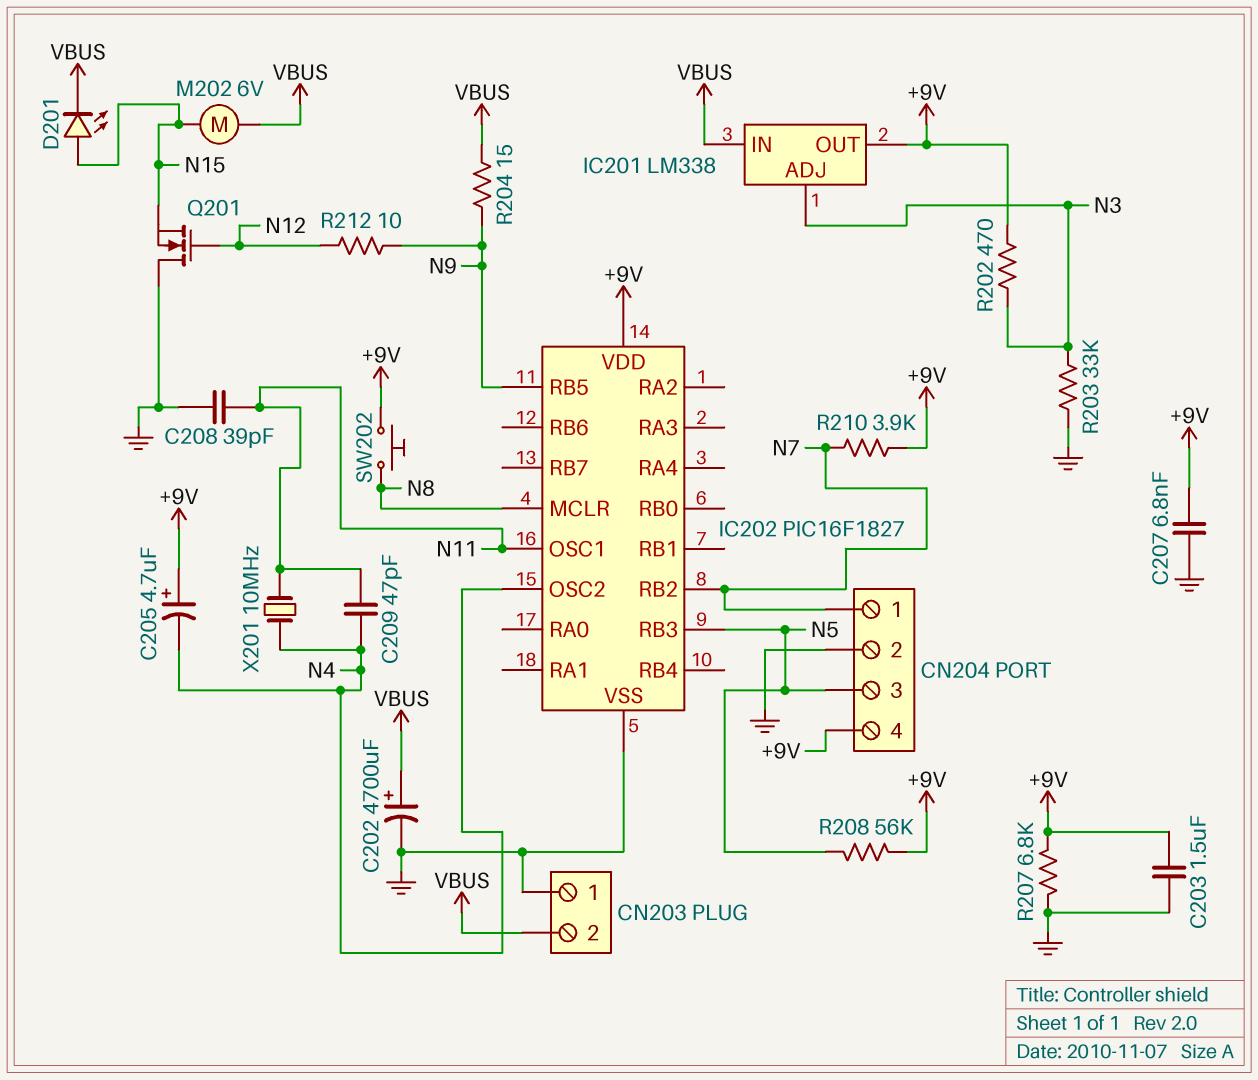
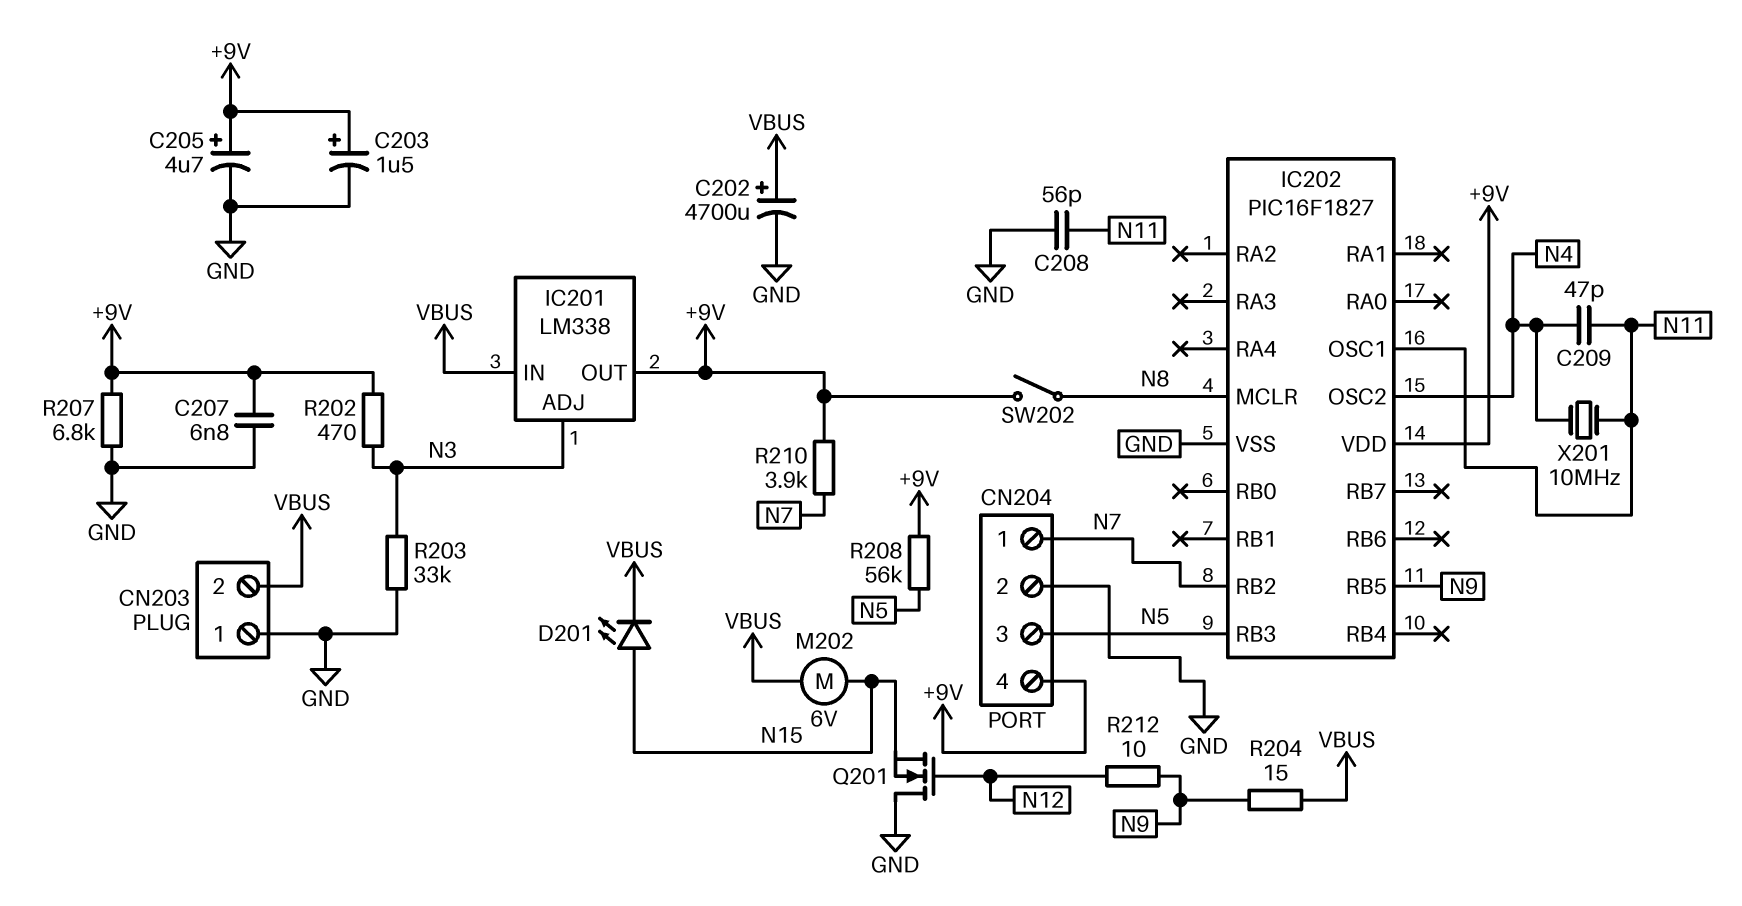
C203: 1.5uF (+9V, GND) -> 1.5uF (plus +9V, minus GND)
C205: 4.7uF (plus +9V, minus N4) -> 4.7uF (plus +9V, minus GND)
C208: 39pF (GND, N11) -> 56pF (GND, N11)
SW202: button (+9V, N8) -> switch (+9V, N8)

